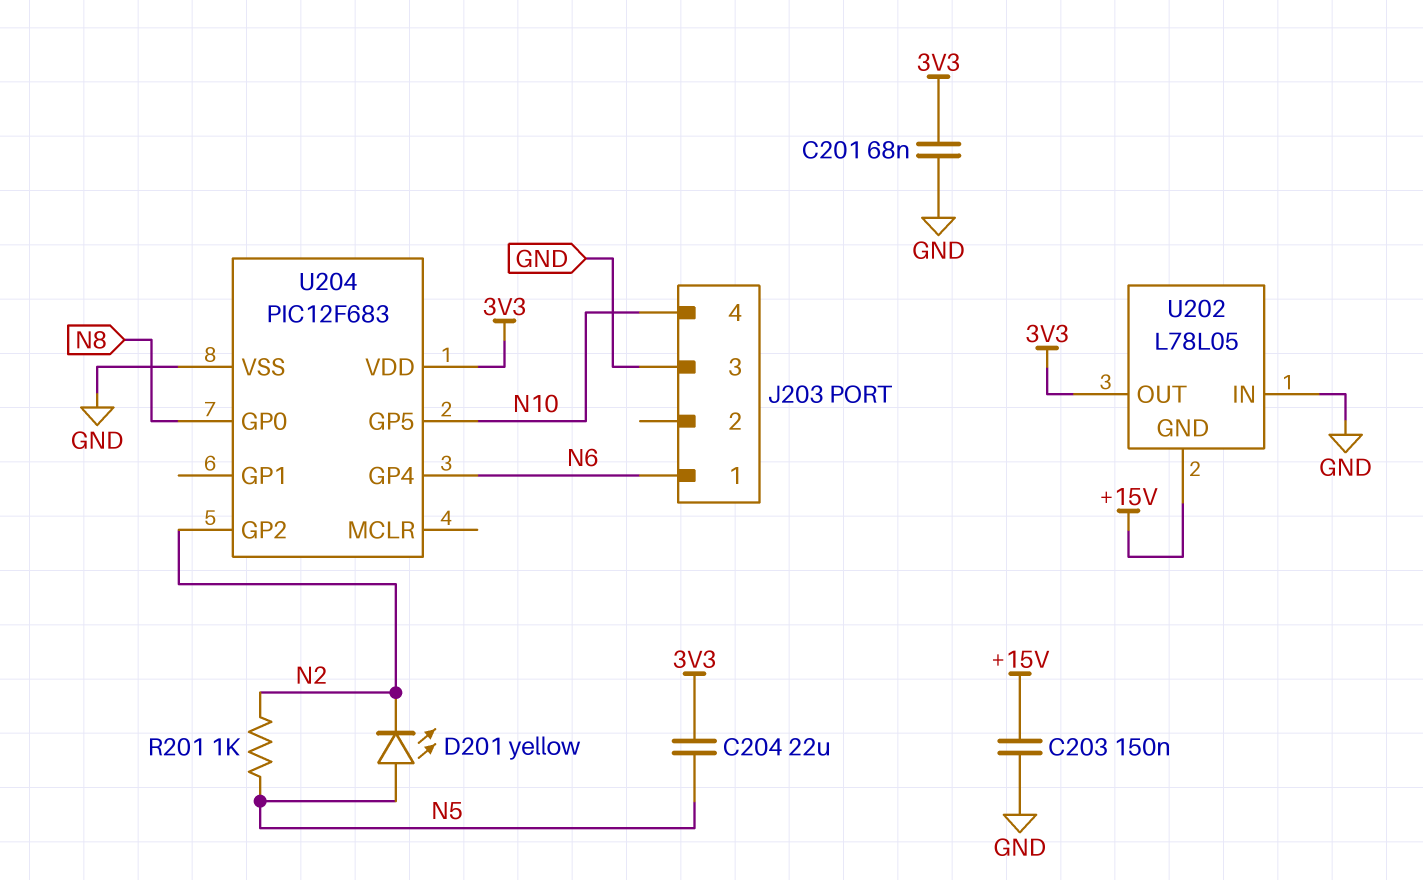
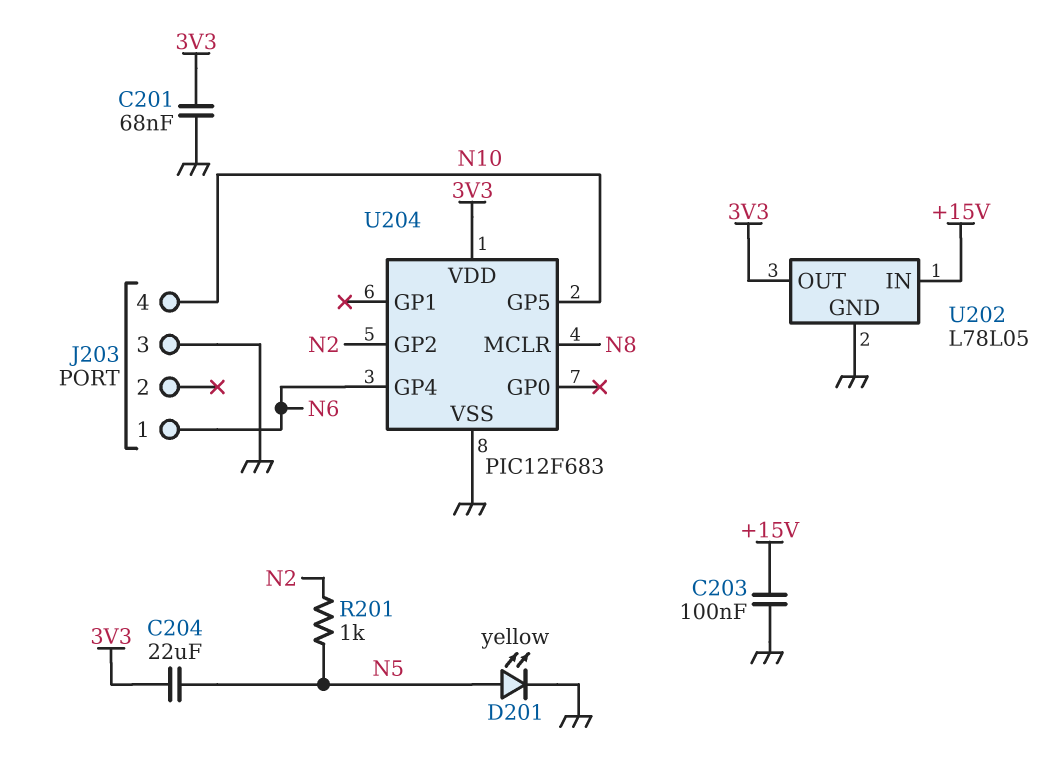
C203: 150nF (+15V, GND) -> 100nF (+15V, GND)
D201: LED yellow (A N5, K N2) -> LED yellow (A N5, K GND)
U202 pin GND: +15V -> GND
U202 pin IN: GND -> +15V
U204 pin GP0: N8 -> none
U204 pin MCLR: none -> N8

